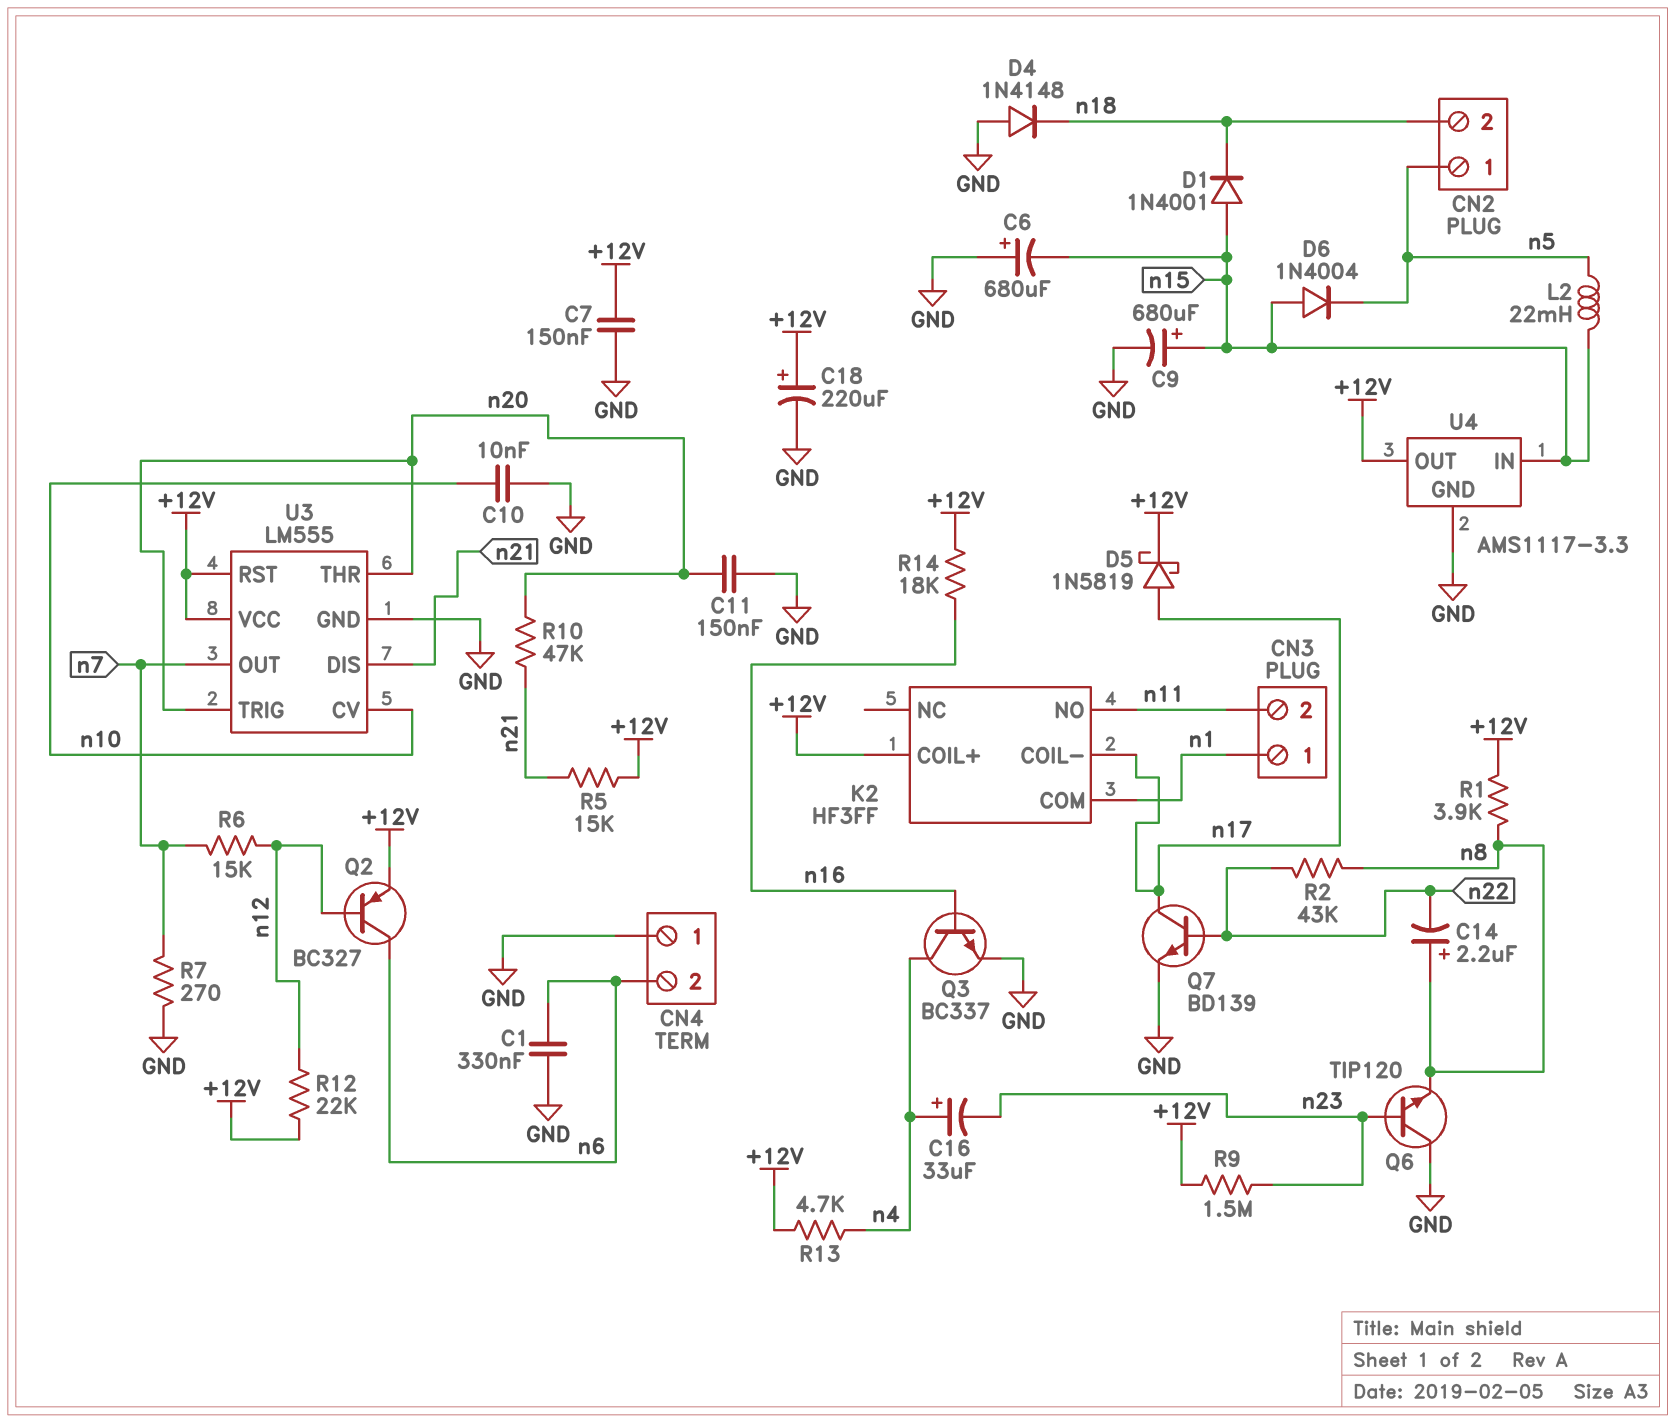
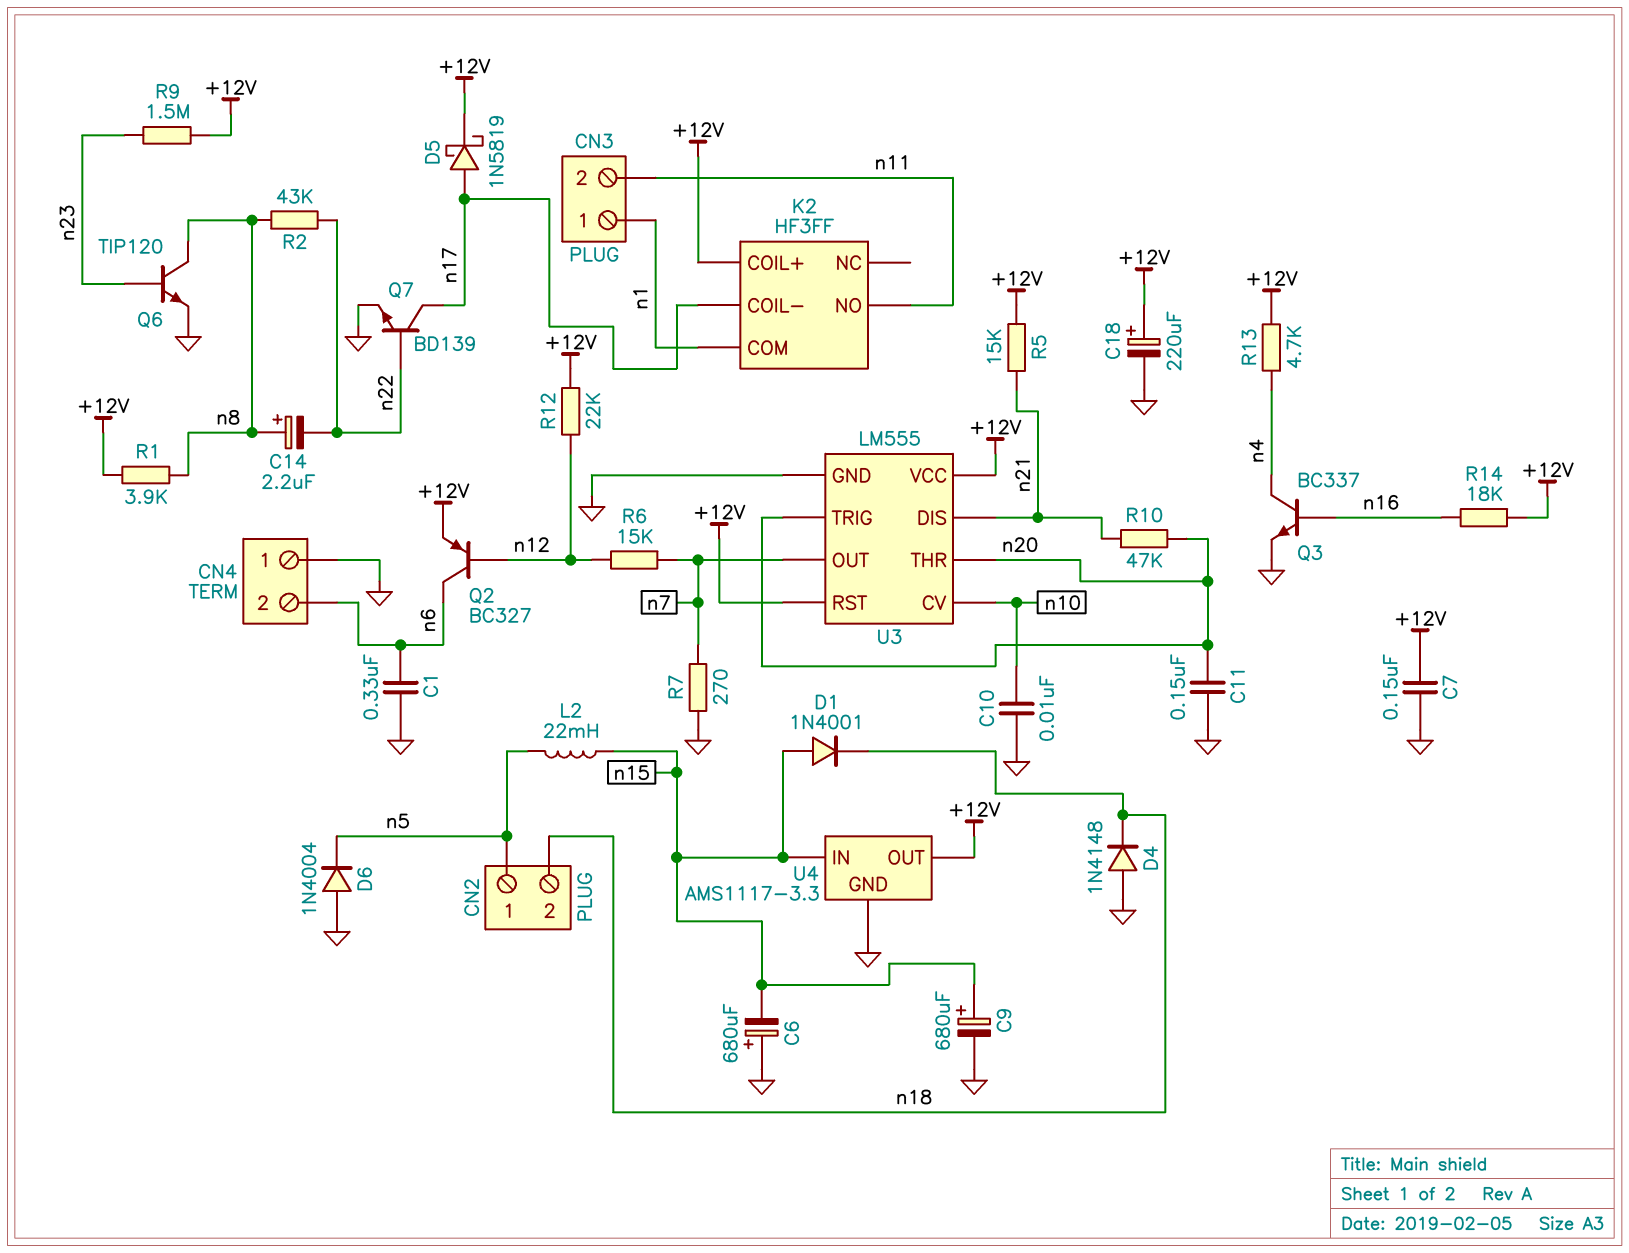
C16: 33uF (plus n4, minus n23) -> none
D6: diode 1N4004 (A n15, K n5) -> diode 1N4004 (A GND, K n5)
Q6: NPN TIP120 (B n23, C GND, E n8) -> NPN TIP120 (B n23, C n8, E GND)

